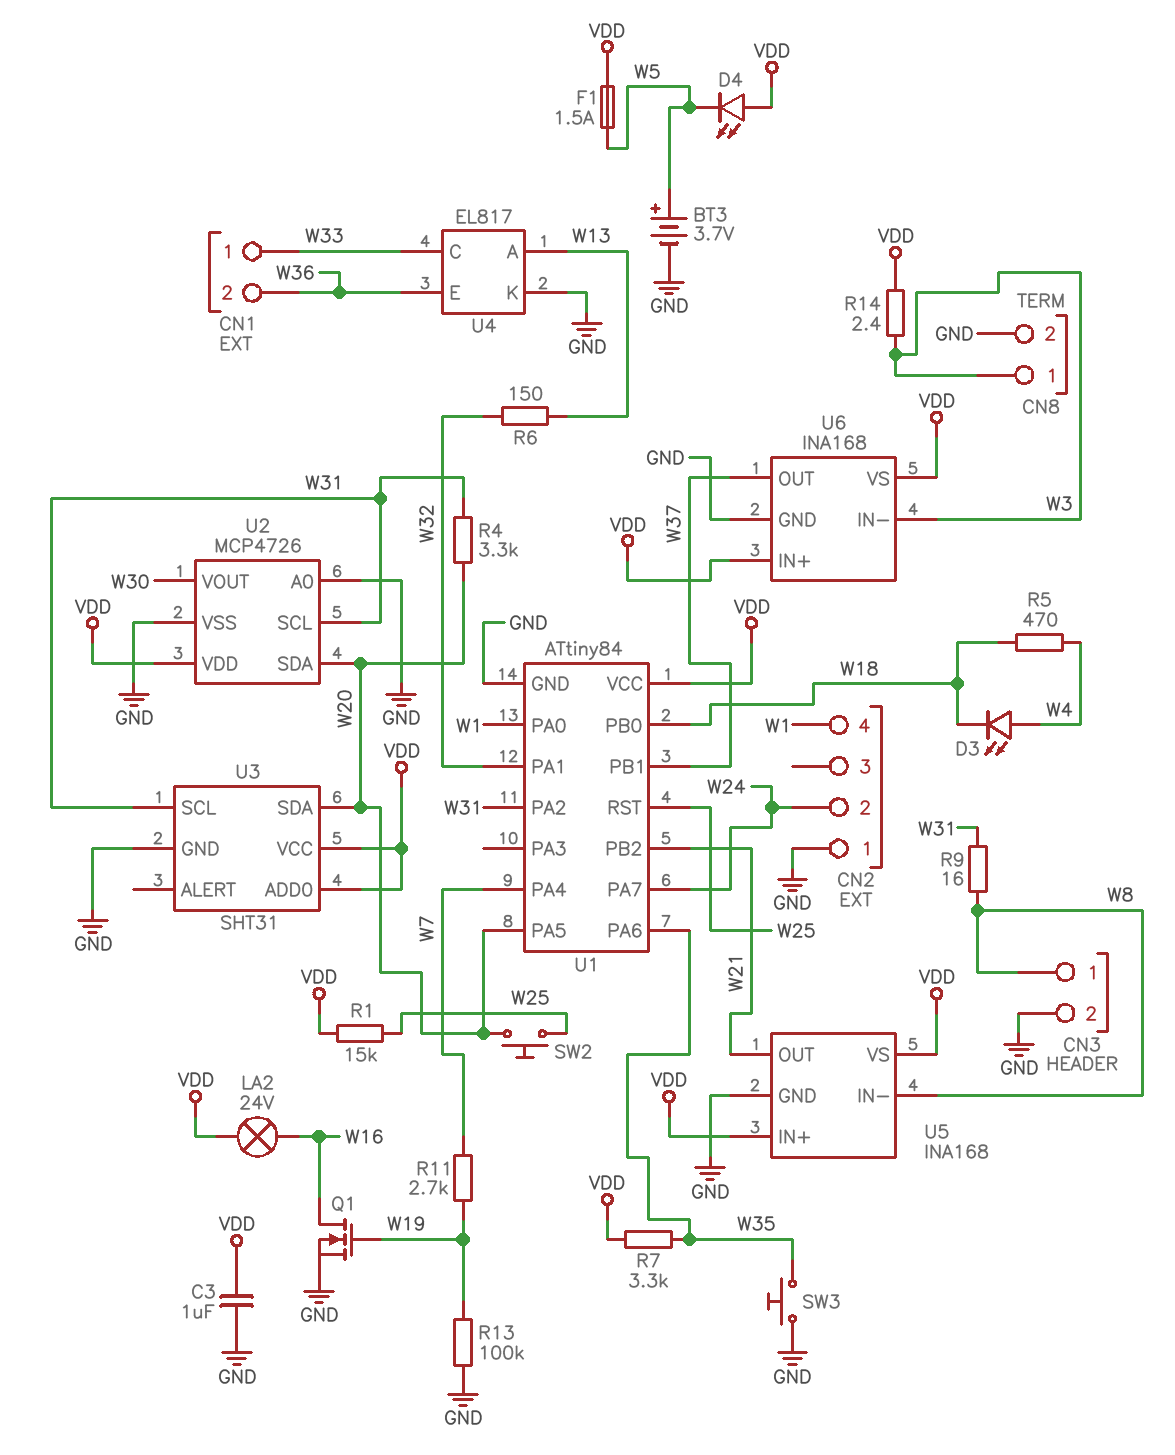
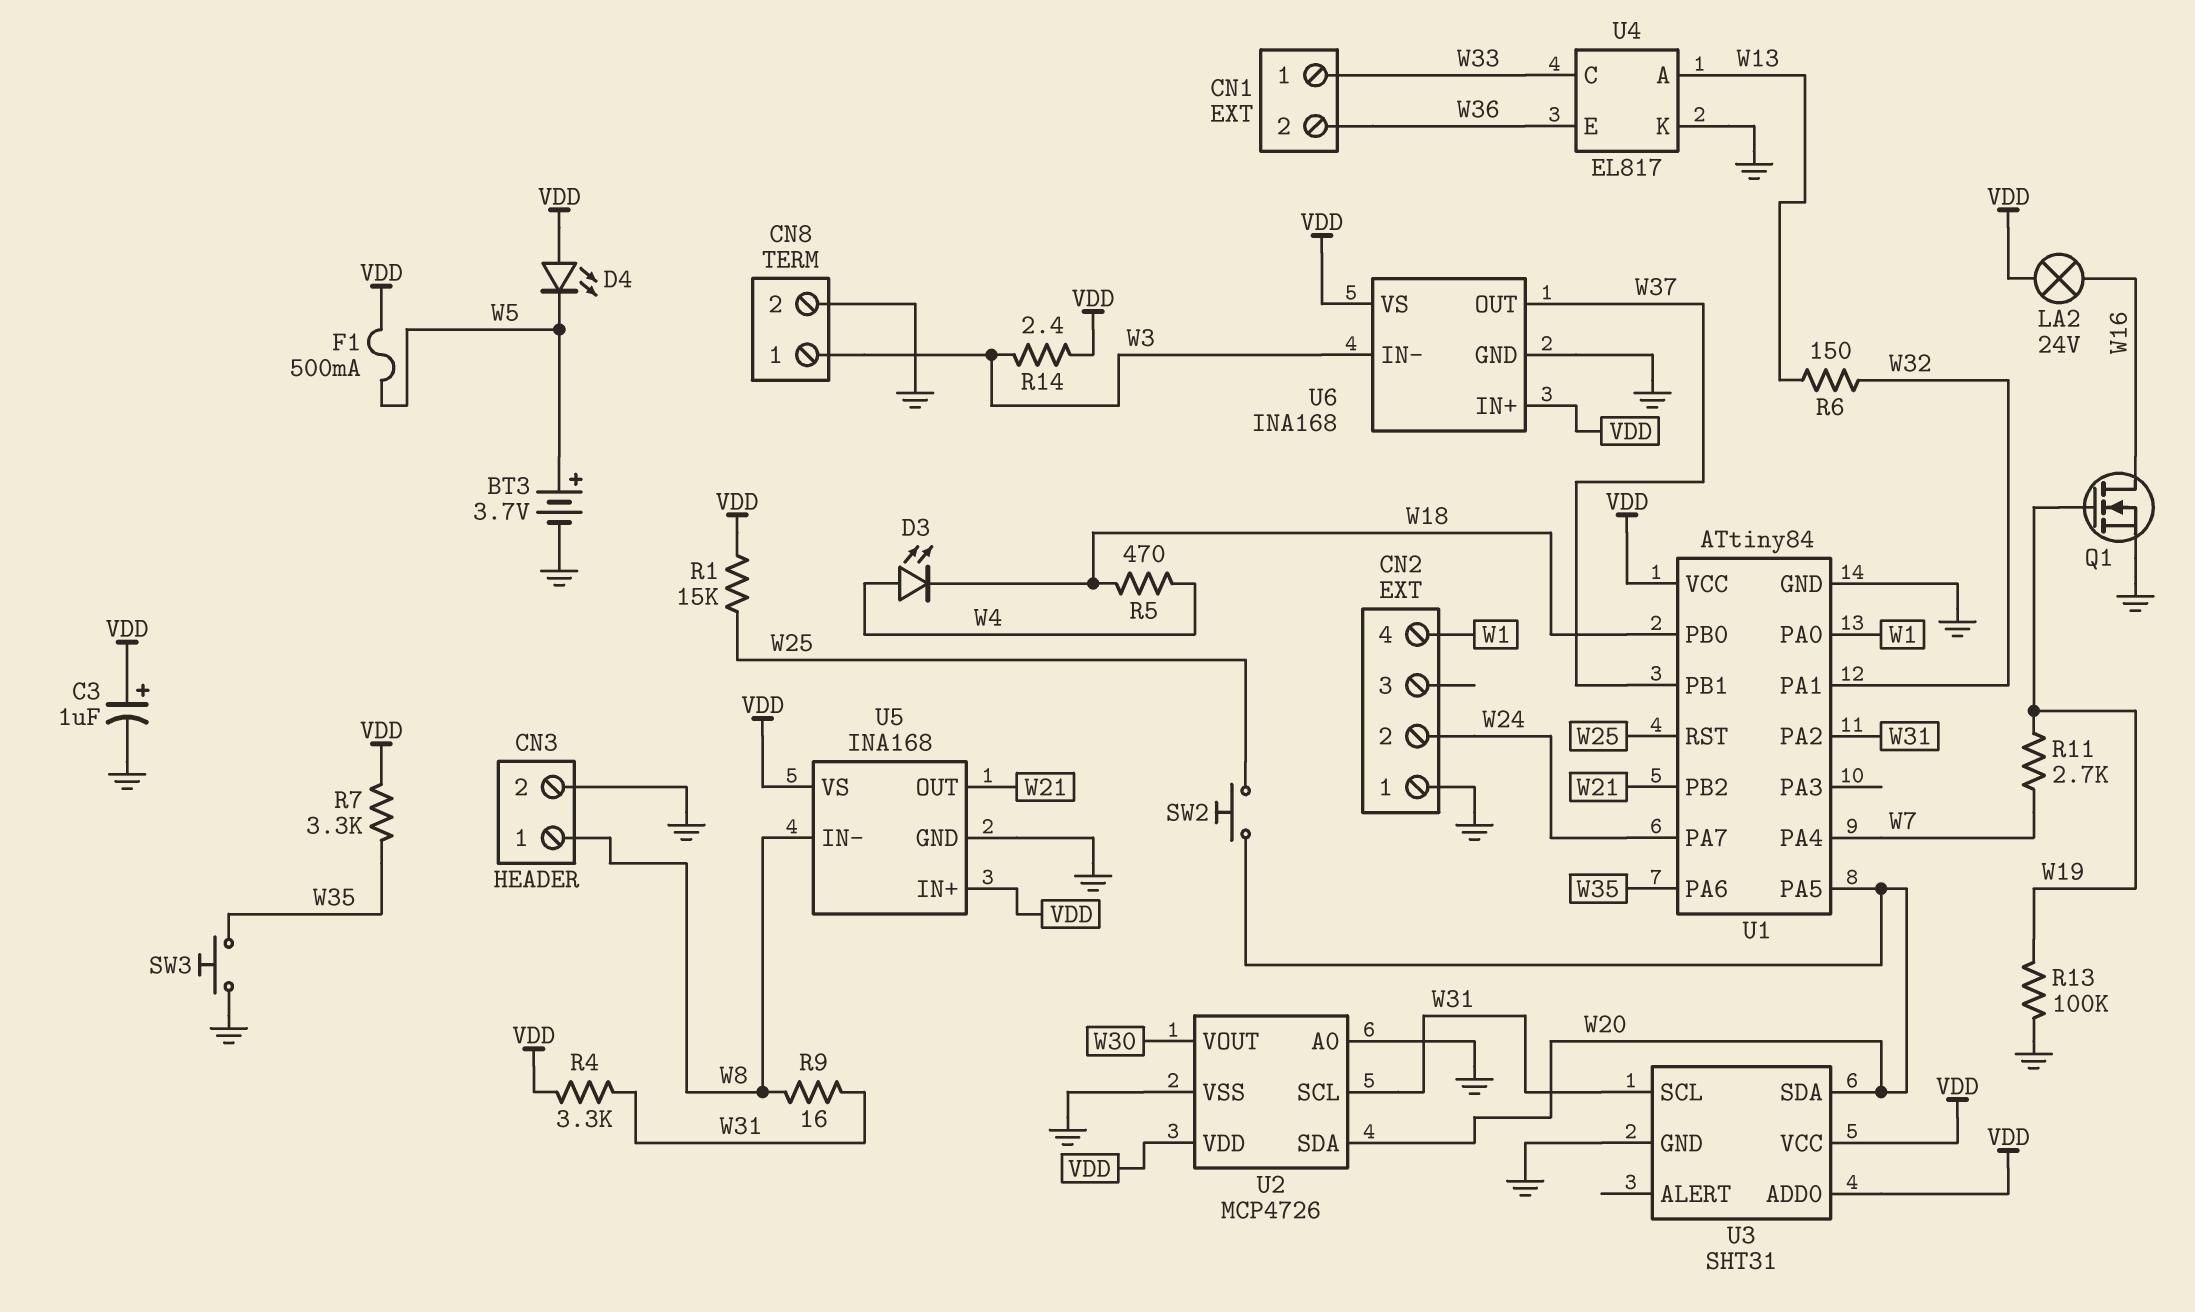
C3: 1uF (GND, VDD) -> 1uF (plus VDD, minus GND)
F1: 1.5A (VDD, W5) -> 500mA (VDD, W5)
R4: 3.3k (W20, W31) -> 3.3k (VDD, W31)

